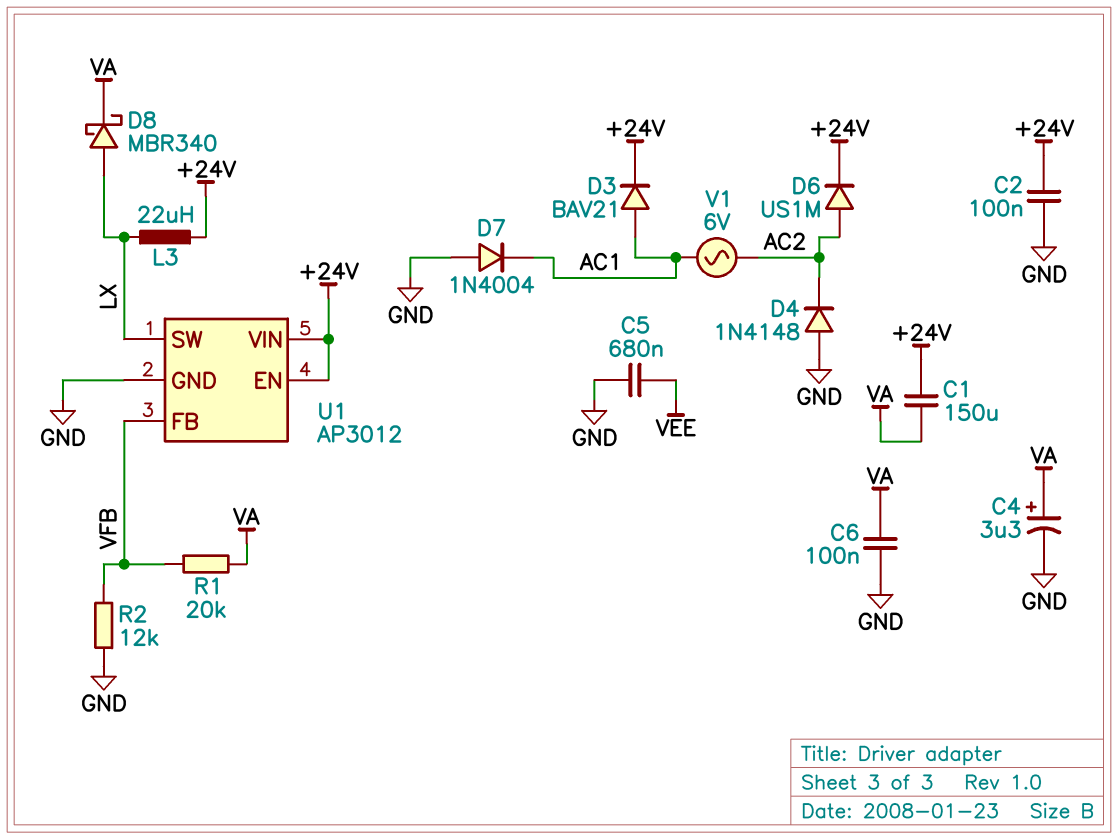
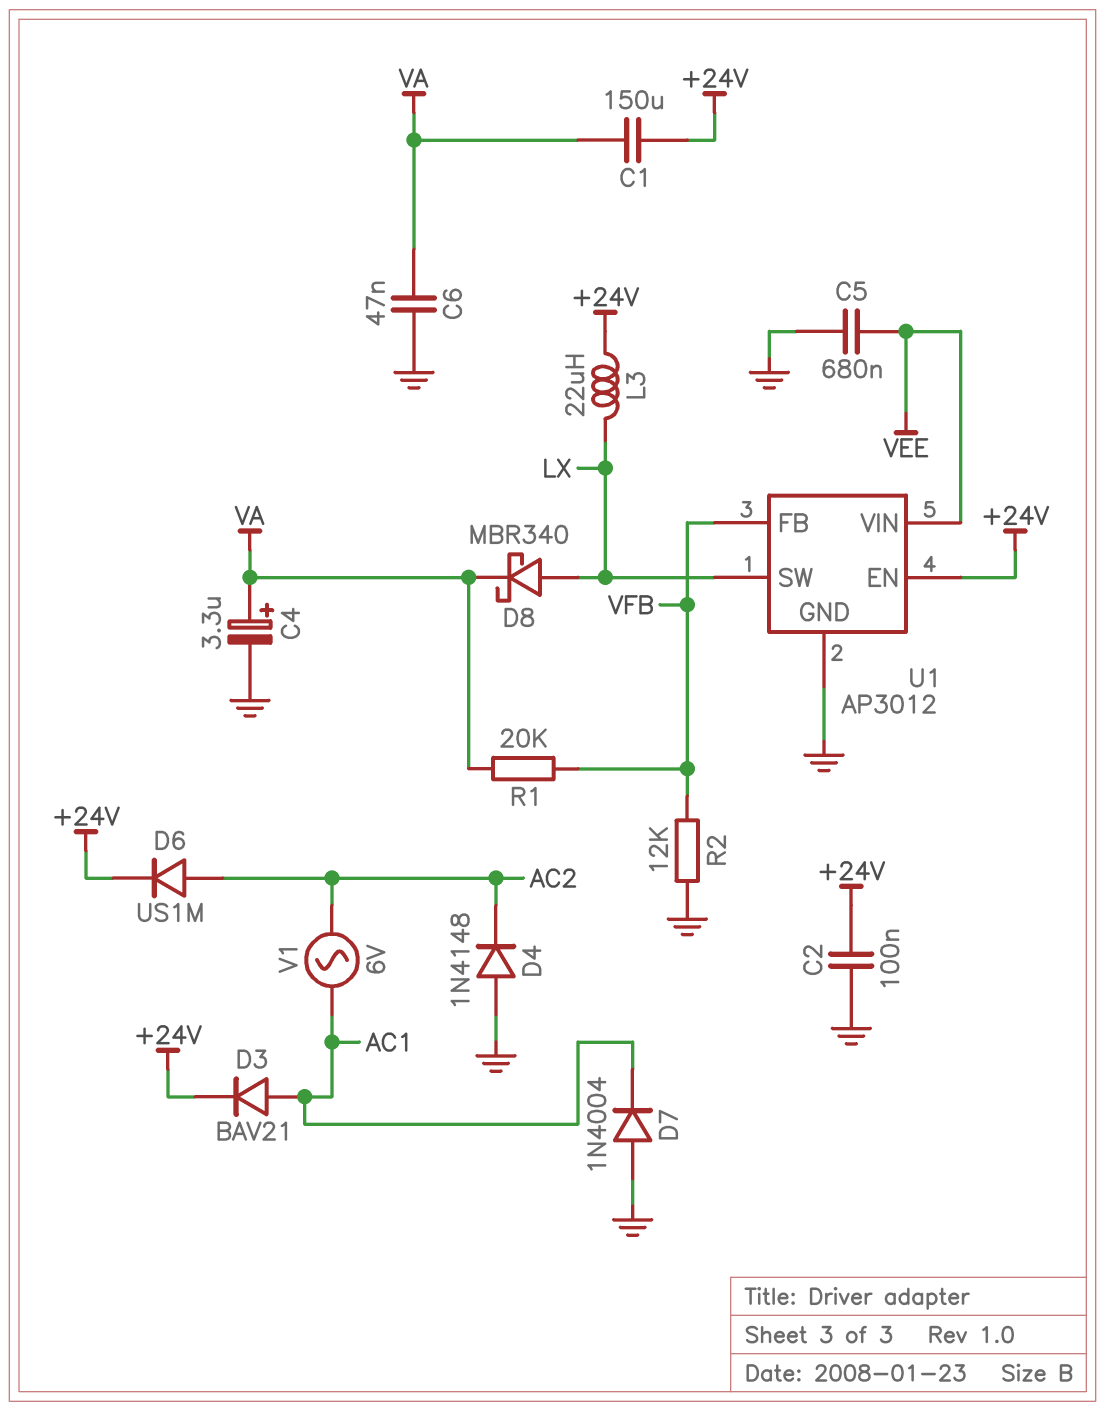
C6: 100nF (GND, VA) -> 47nF (GND, VA)
U1 pin VIN: +24V -> VEE

